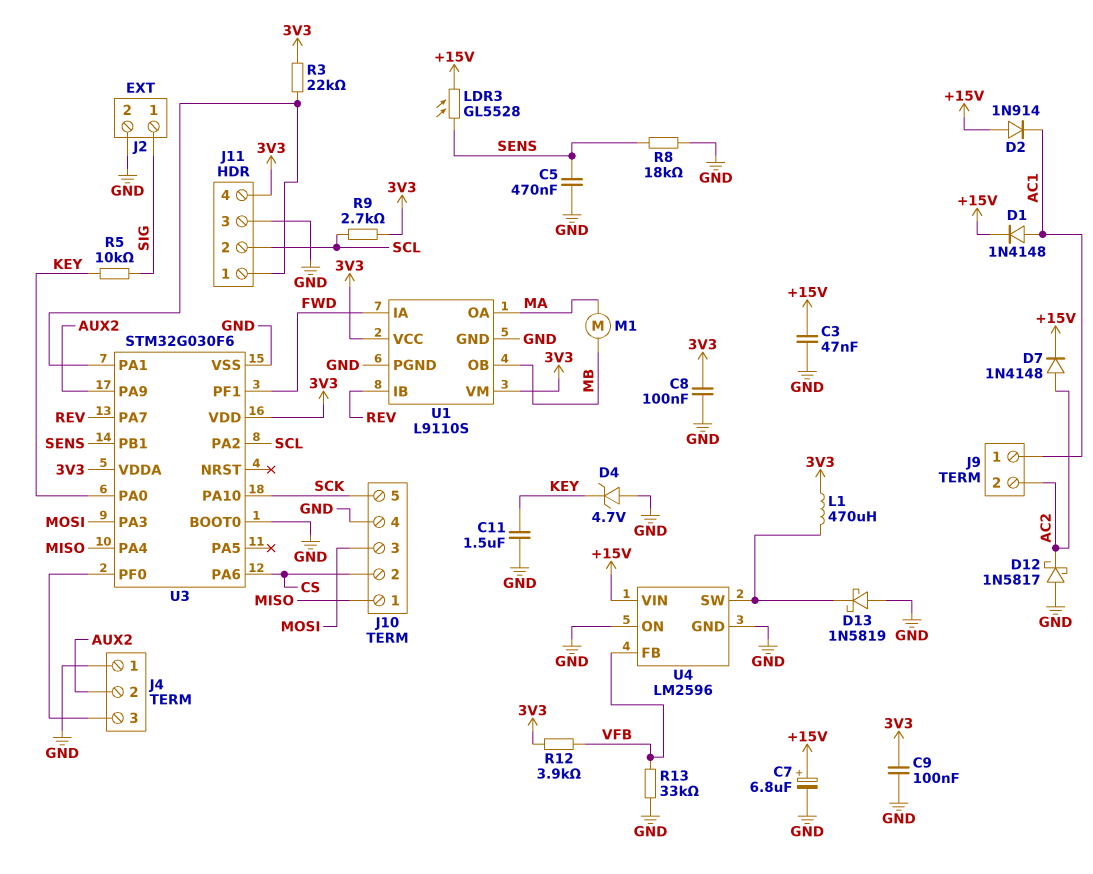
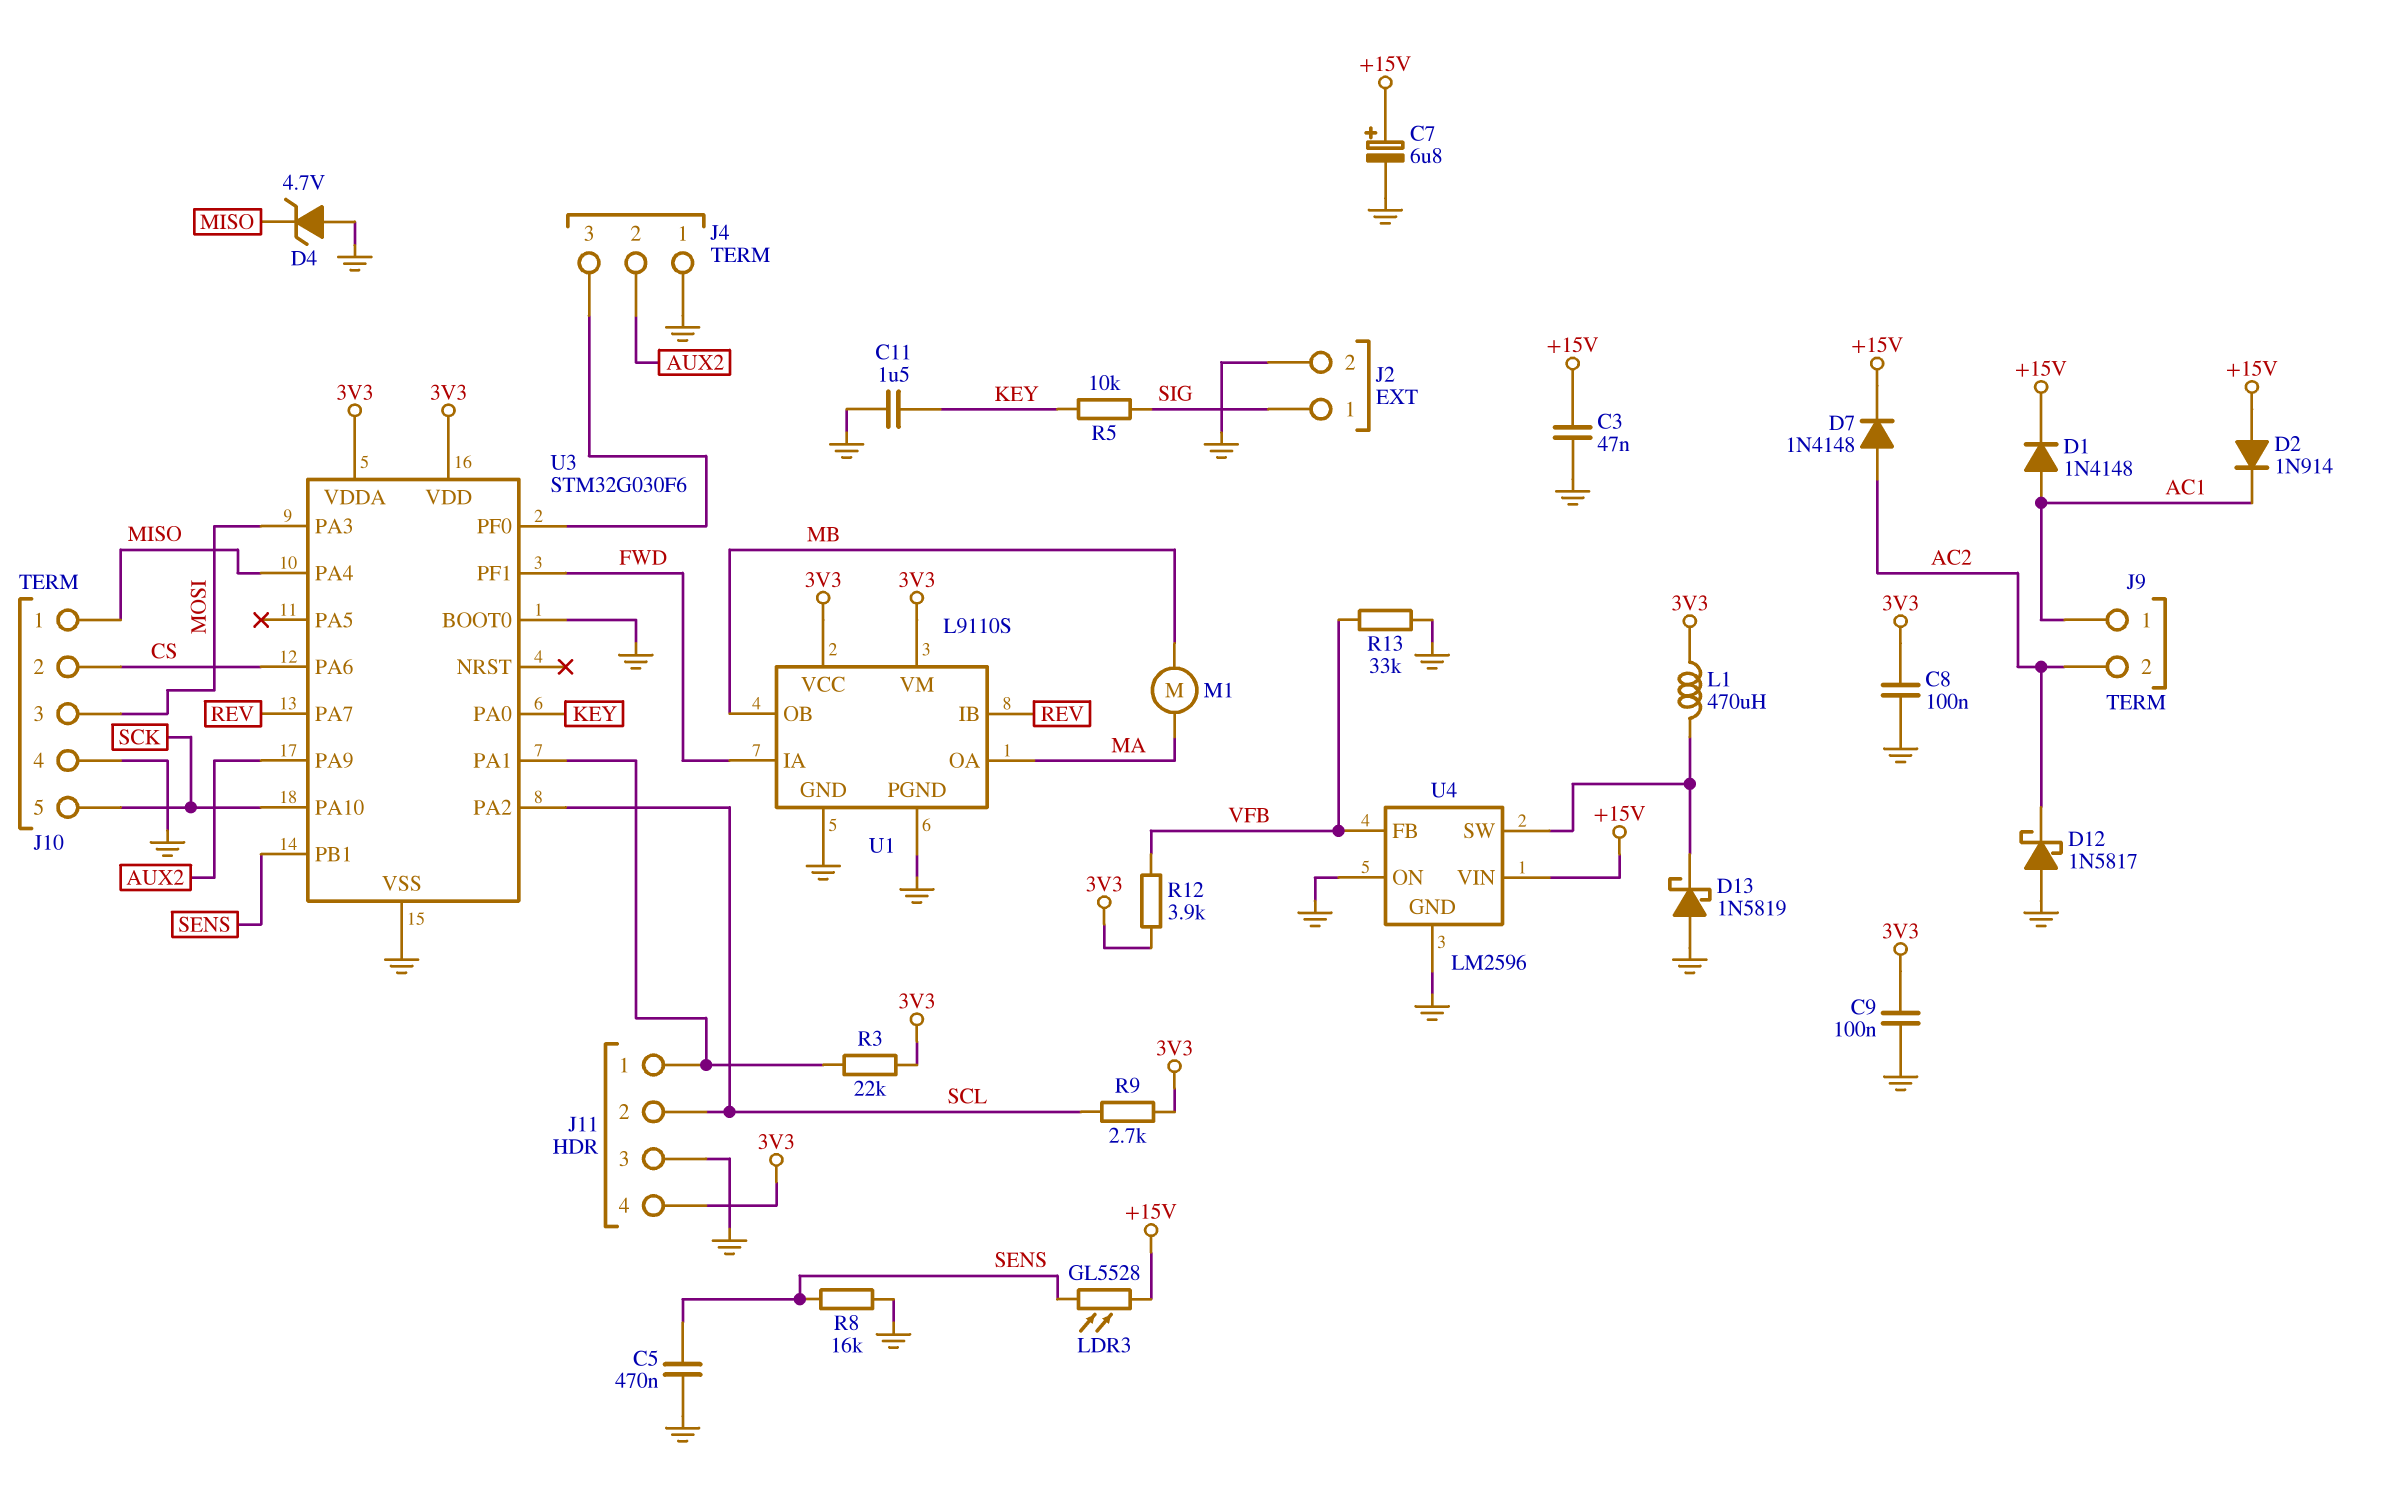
D4: zener 4.7V (A GND, K KEY) -> zener 4.7V (A GND, K MISO)
R8: 18k (GND, SENS) -> 16k (GND, SENS)

